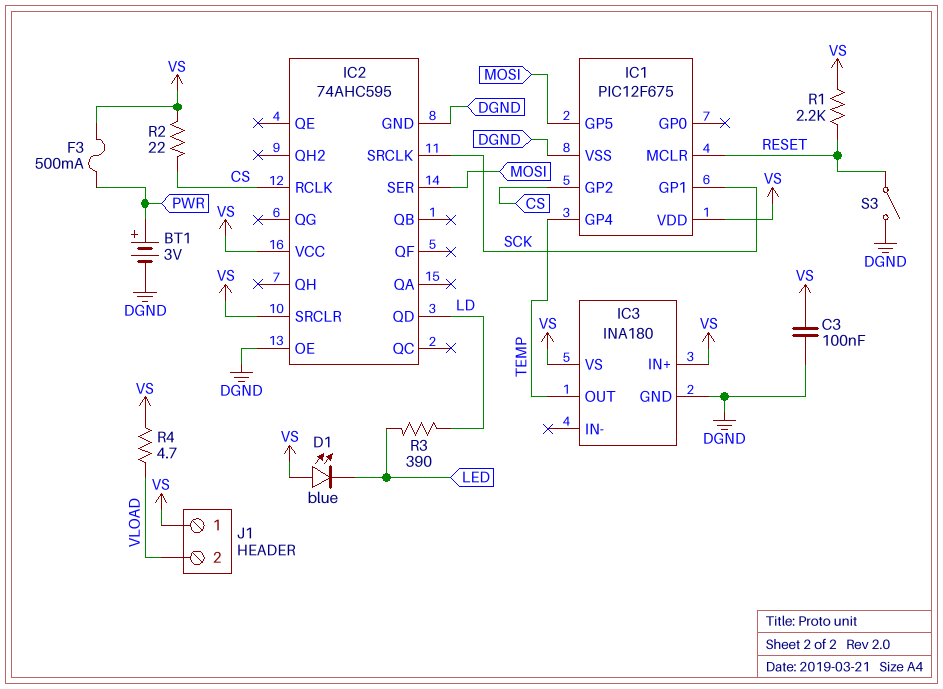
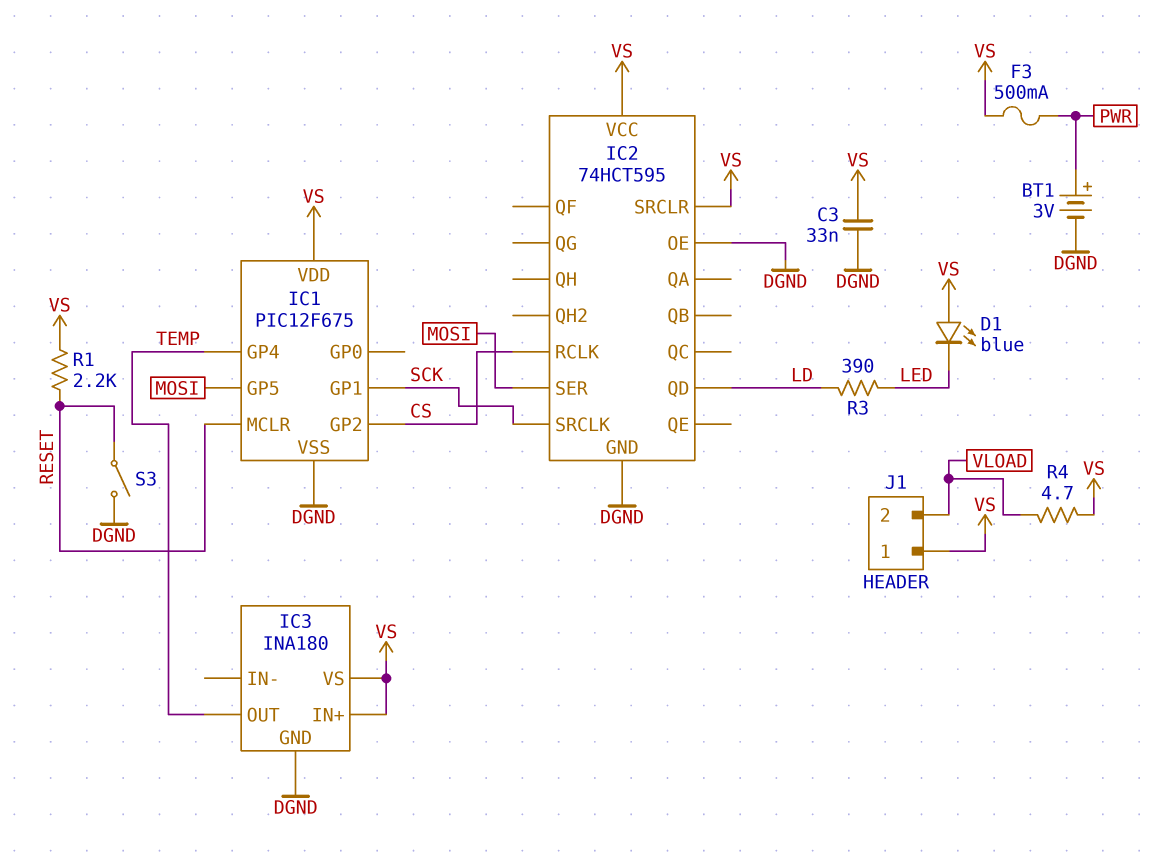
C3: 100nF (DGND, VS) -> 33nF (DGND, VS)
IC2: 74AHC595 -> 74HCT595
R2: 22 (CS, VS) -> none

